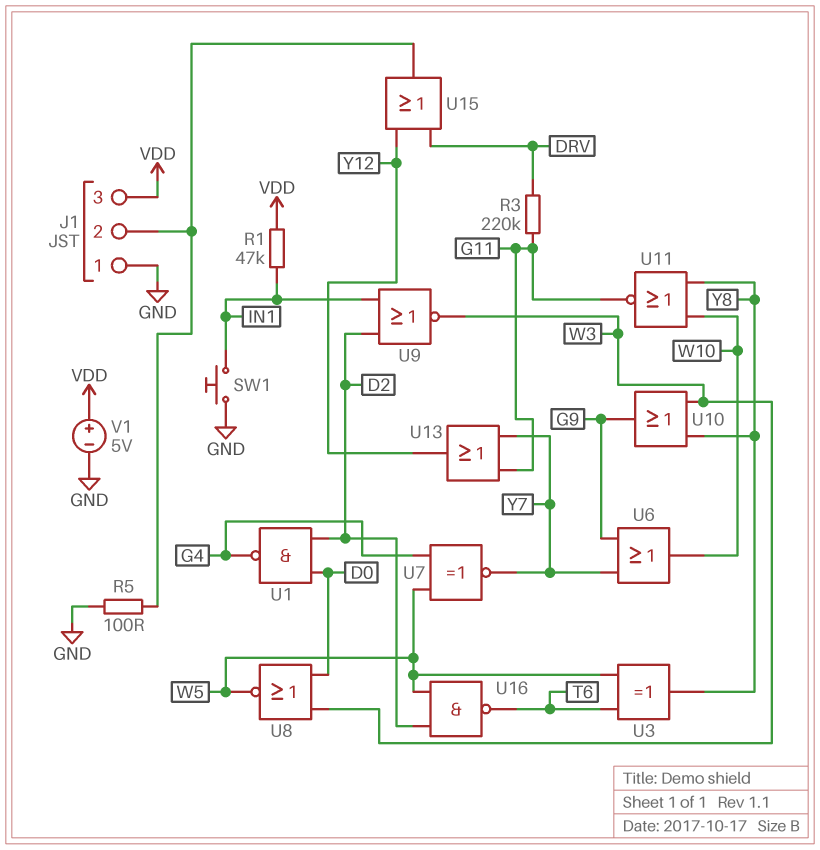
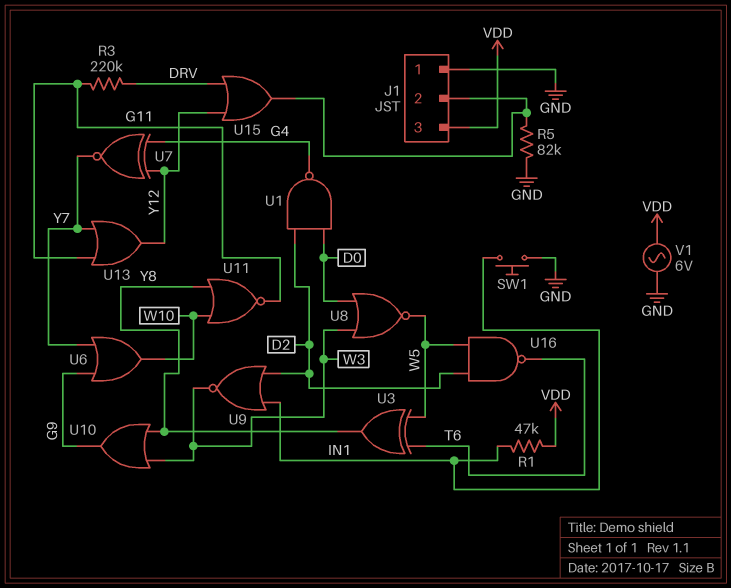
R5: 100 (GND, J1/2) -> 82k (GND, J1/2)
U7: XNOR (in G4, in W5, out Y7) -> XNOR (in G4, in Y12, out Y7)
V1: 5V (plus VDD, minus GND) -> AC 6V (GND, VDD)

